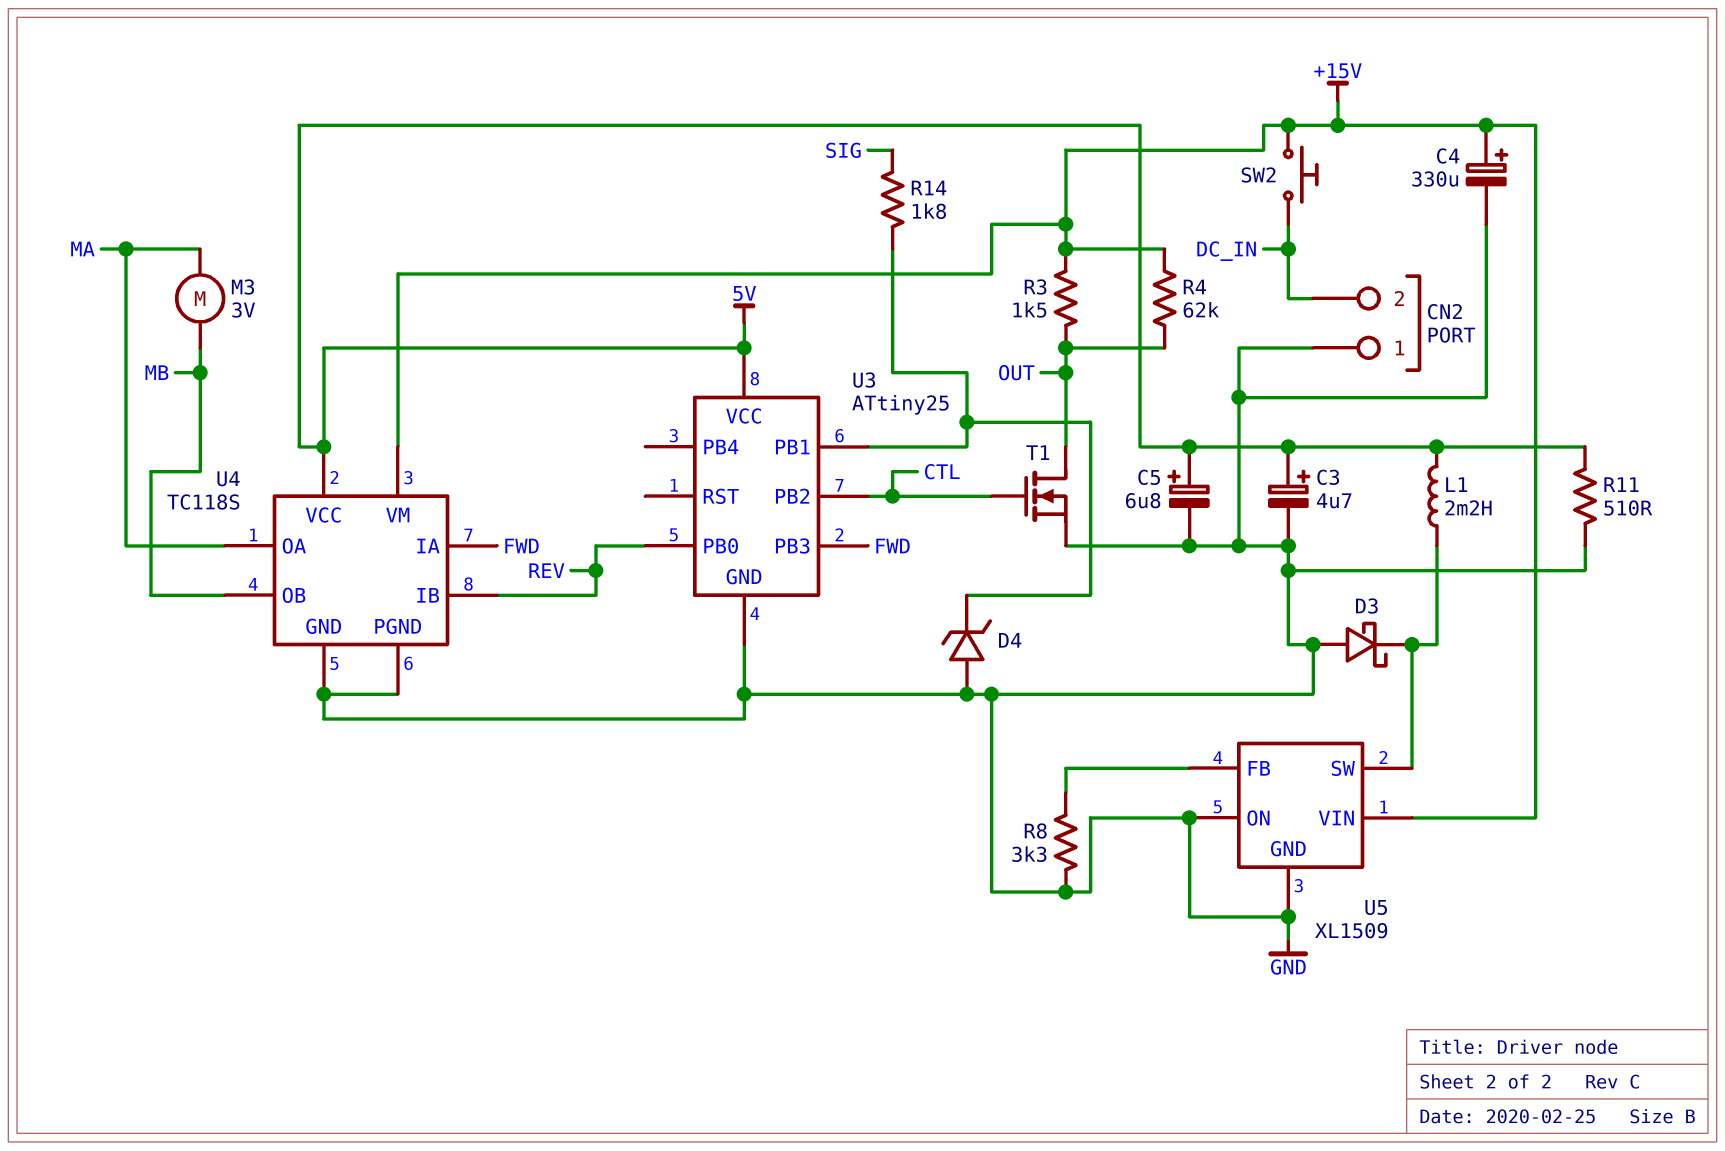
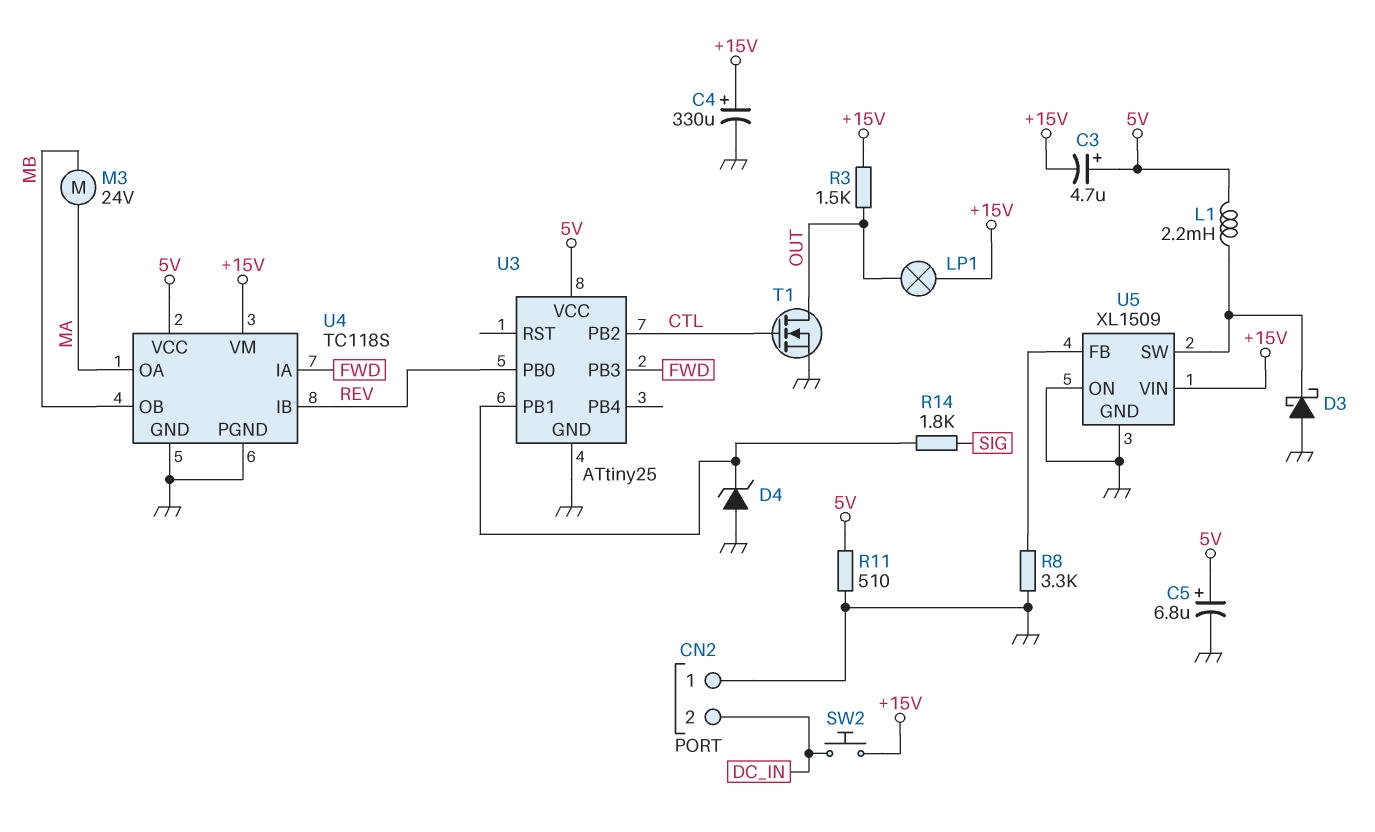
C3: 4.7uF (plus 5V, minus GND) -> 4.7uF (plus 5V, minus +15V)
LP1: none -> lamp (+15V, OUT)
M3: motor 3V (MA, MB) -> motor 24V (MA, MB)
R4: 62k (+15V, OUT) -> none

